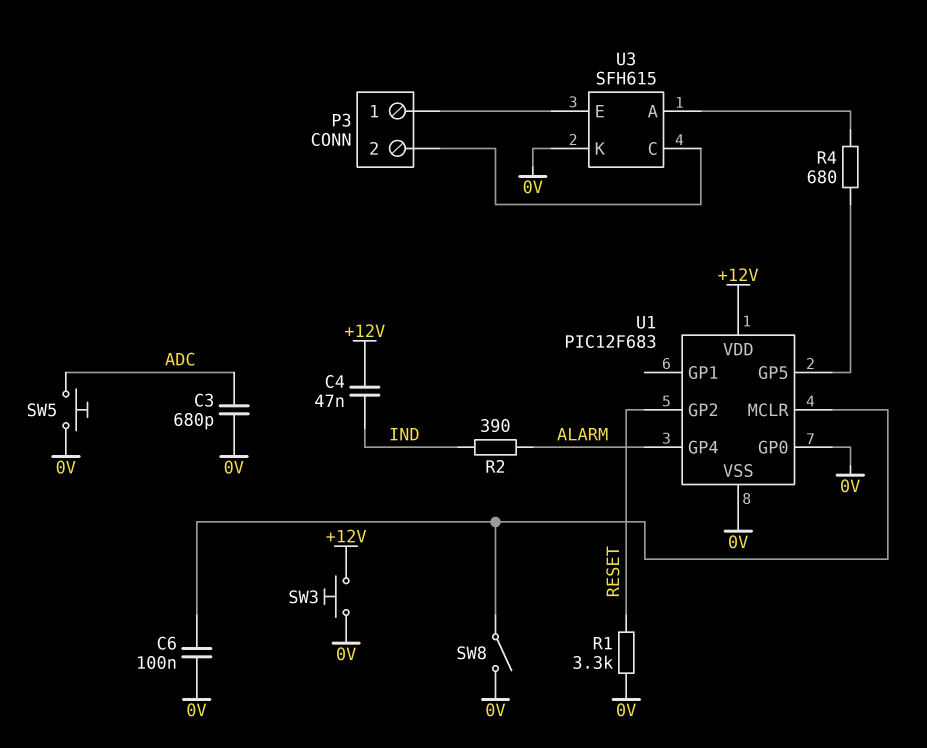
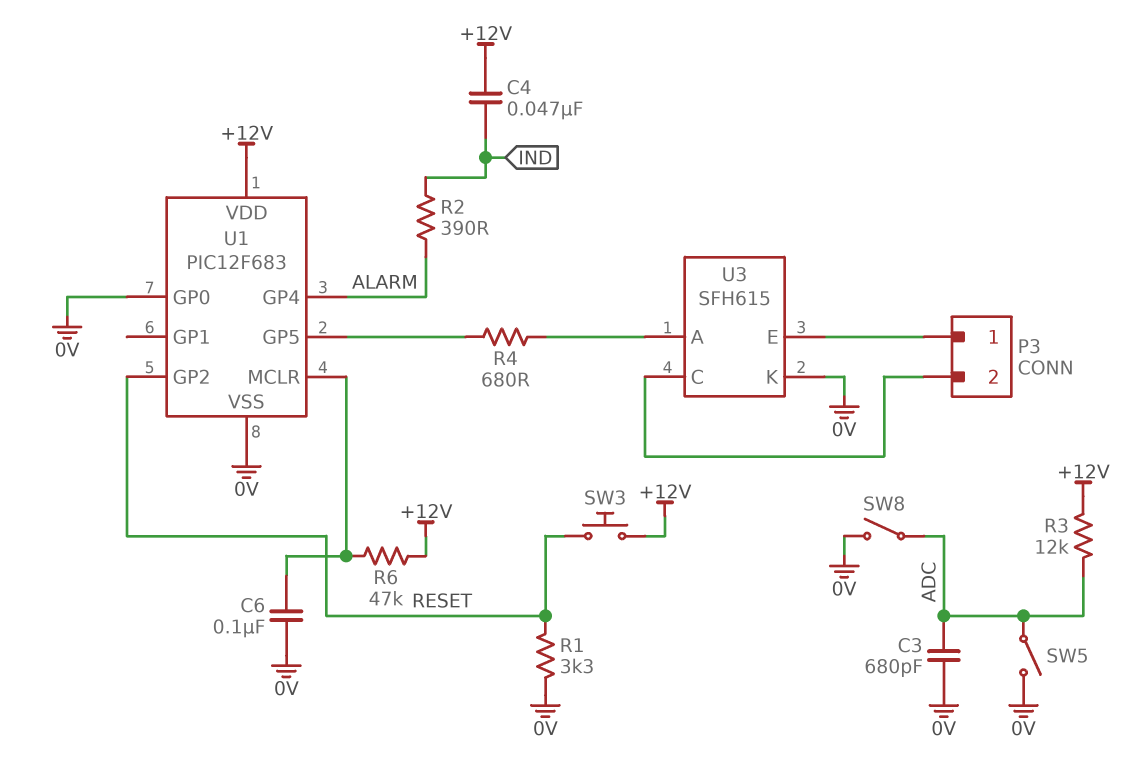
R3: none -> 12k (+12V, ADC)
R6: none -> 47k (+12V, U1/MCLR)
SW3: button (+12V, 0V) -> button (+12V, RESET)
SW5: button (0V, ADC) -> switch (0V, ADC)
SW8: switch (0V, U1/MCLR) -> switch (0V, ADC)

